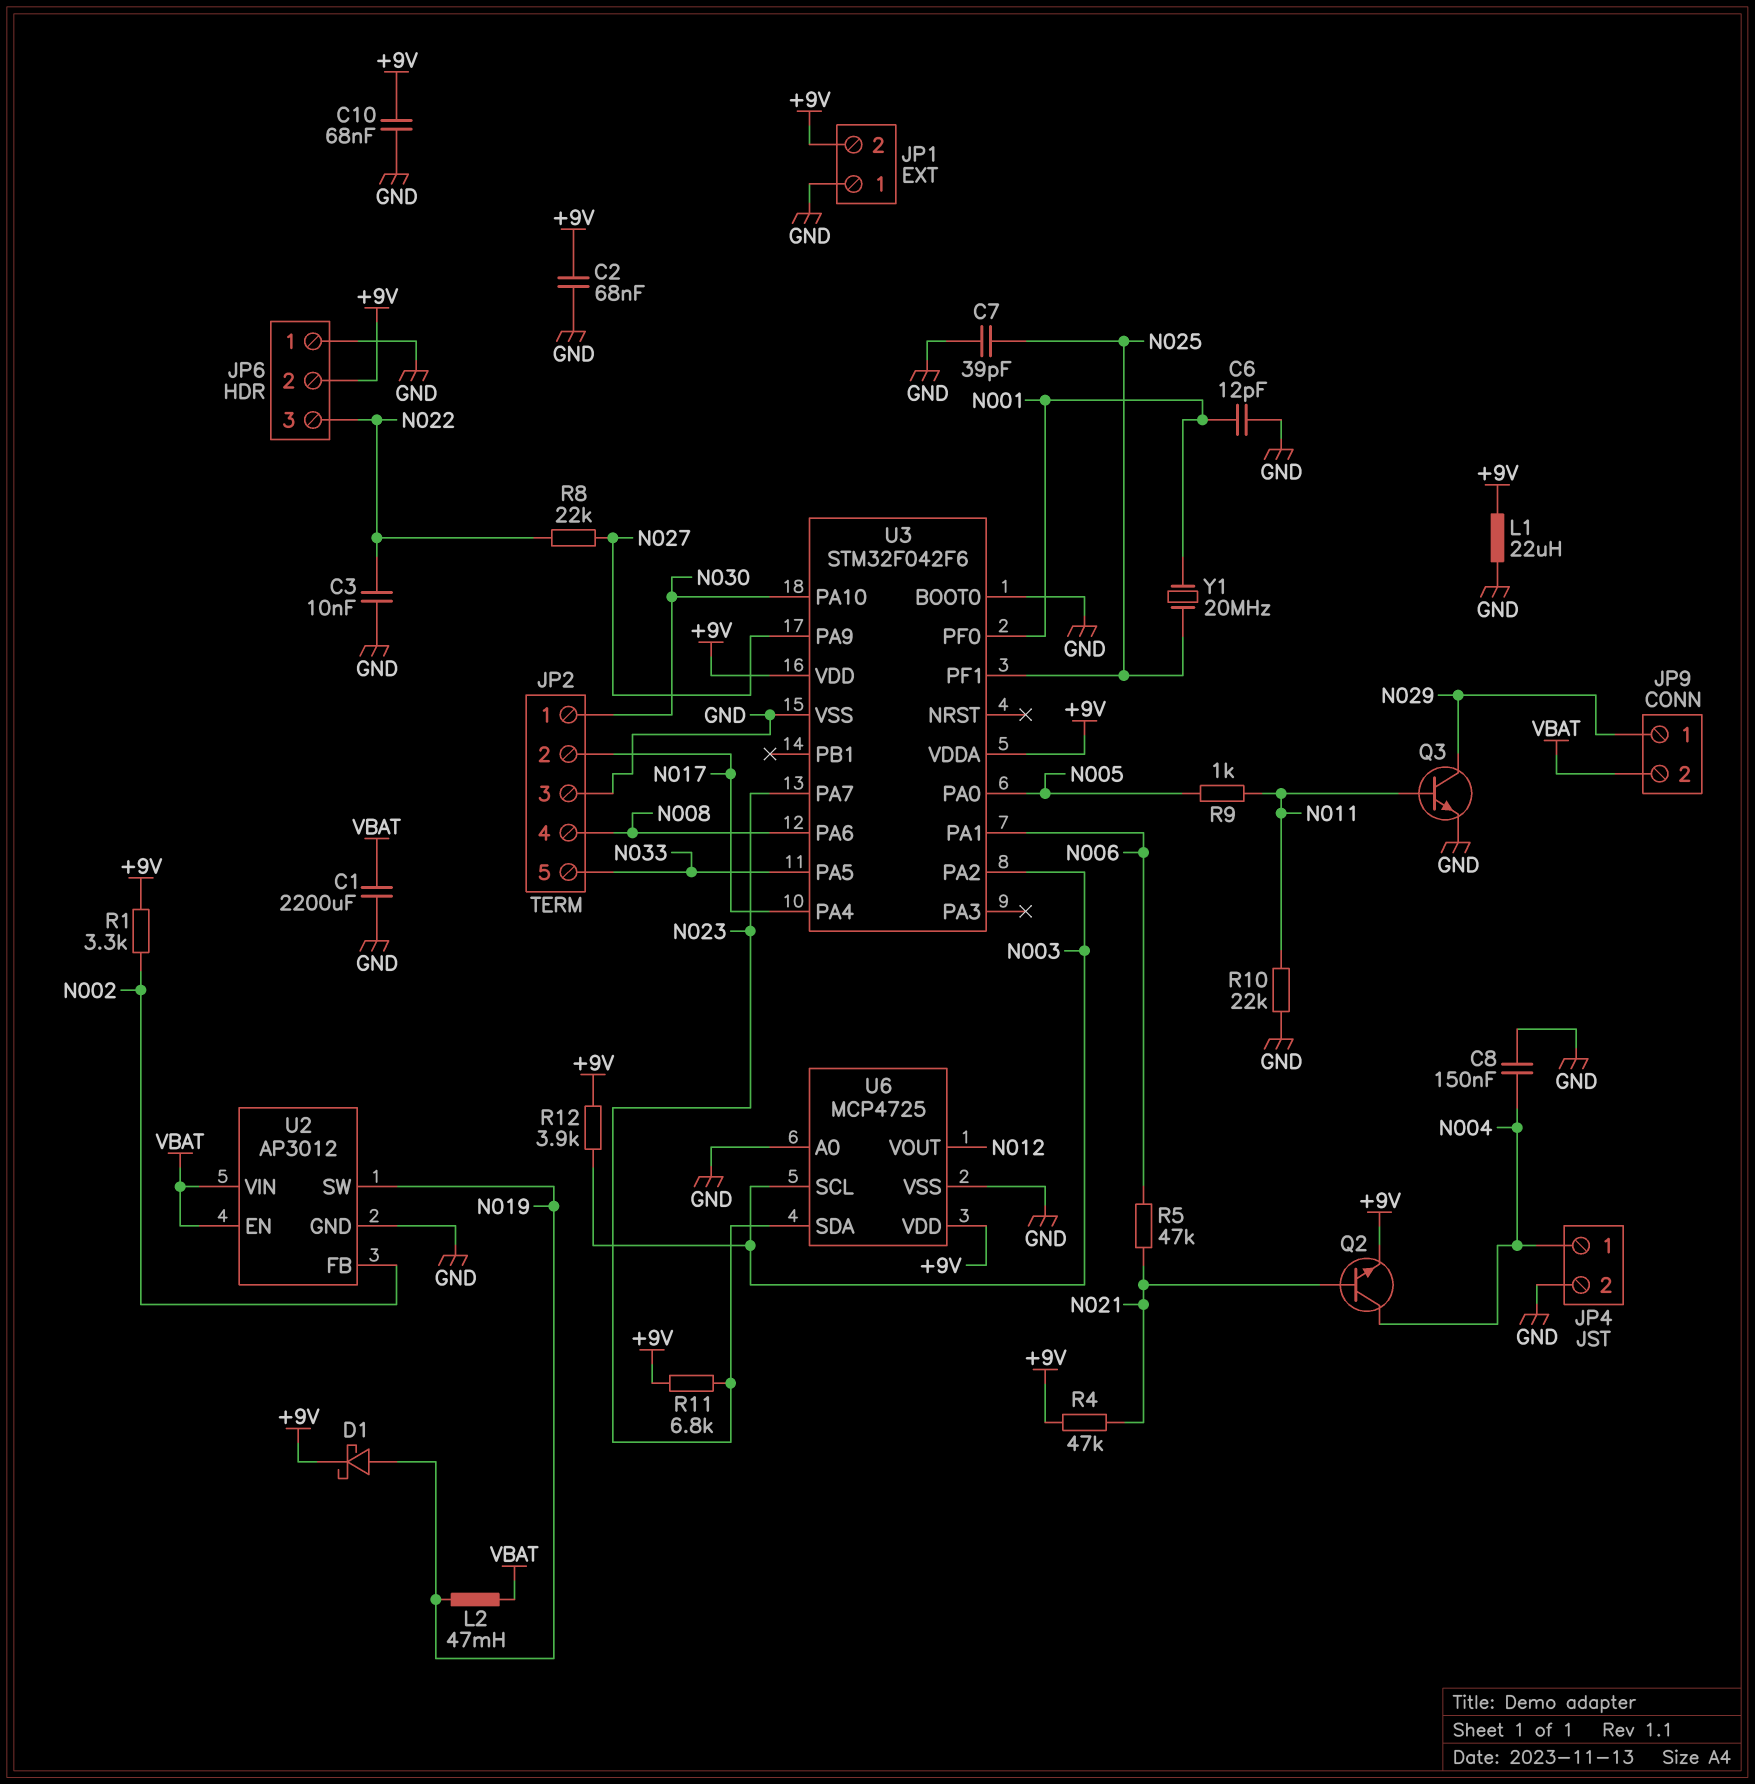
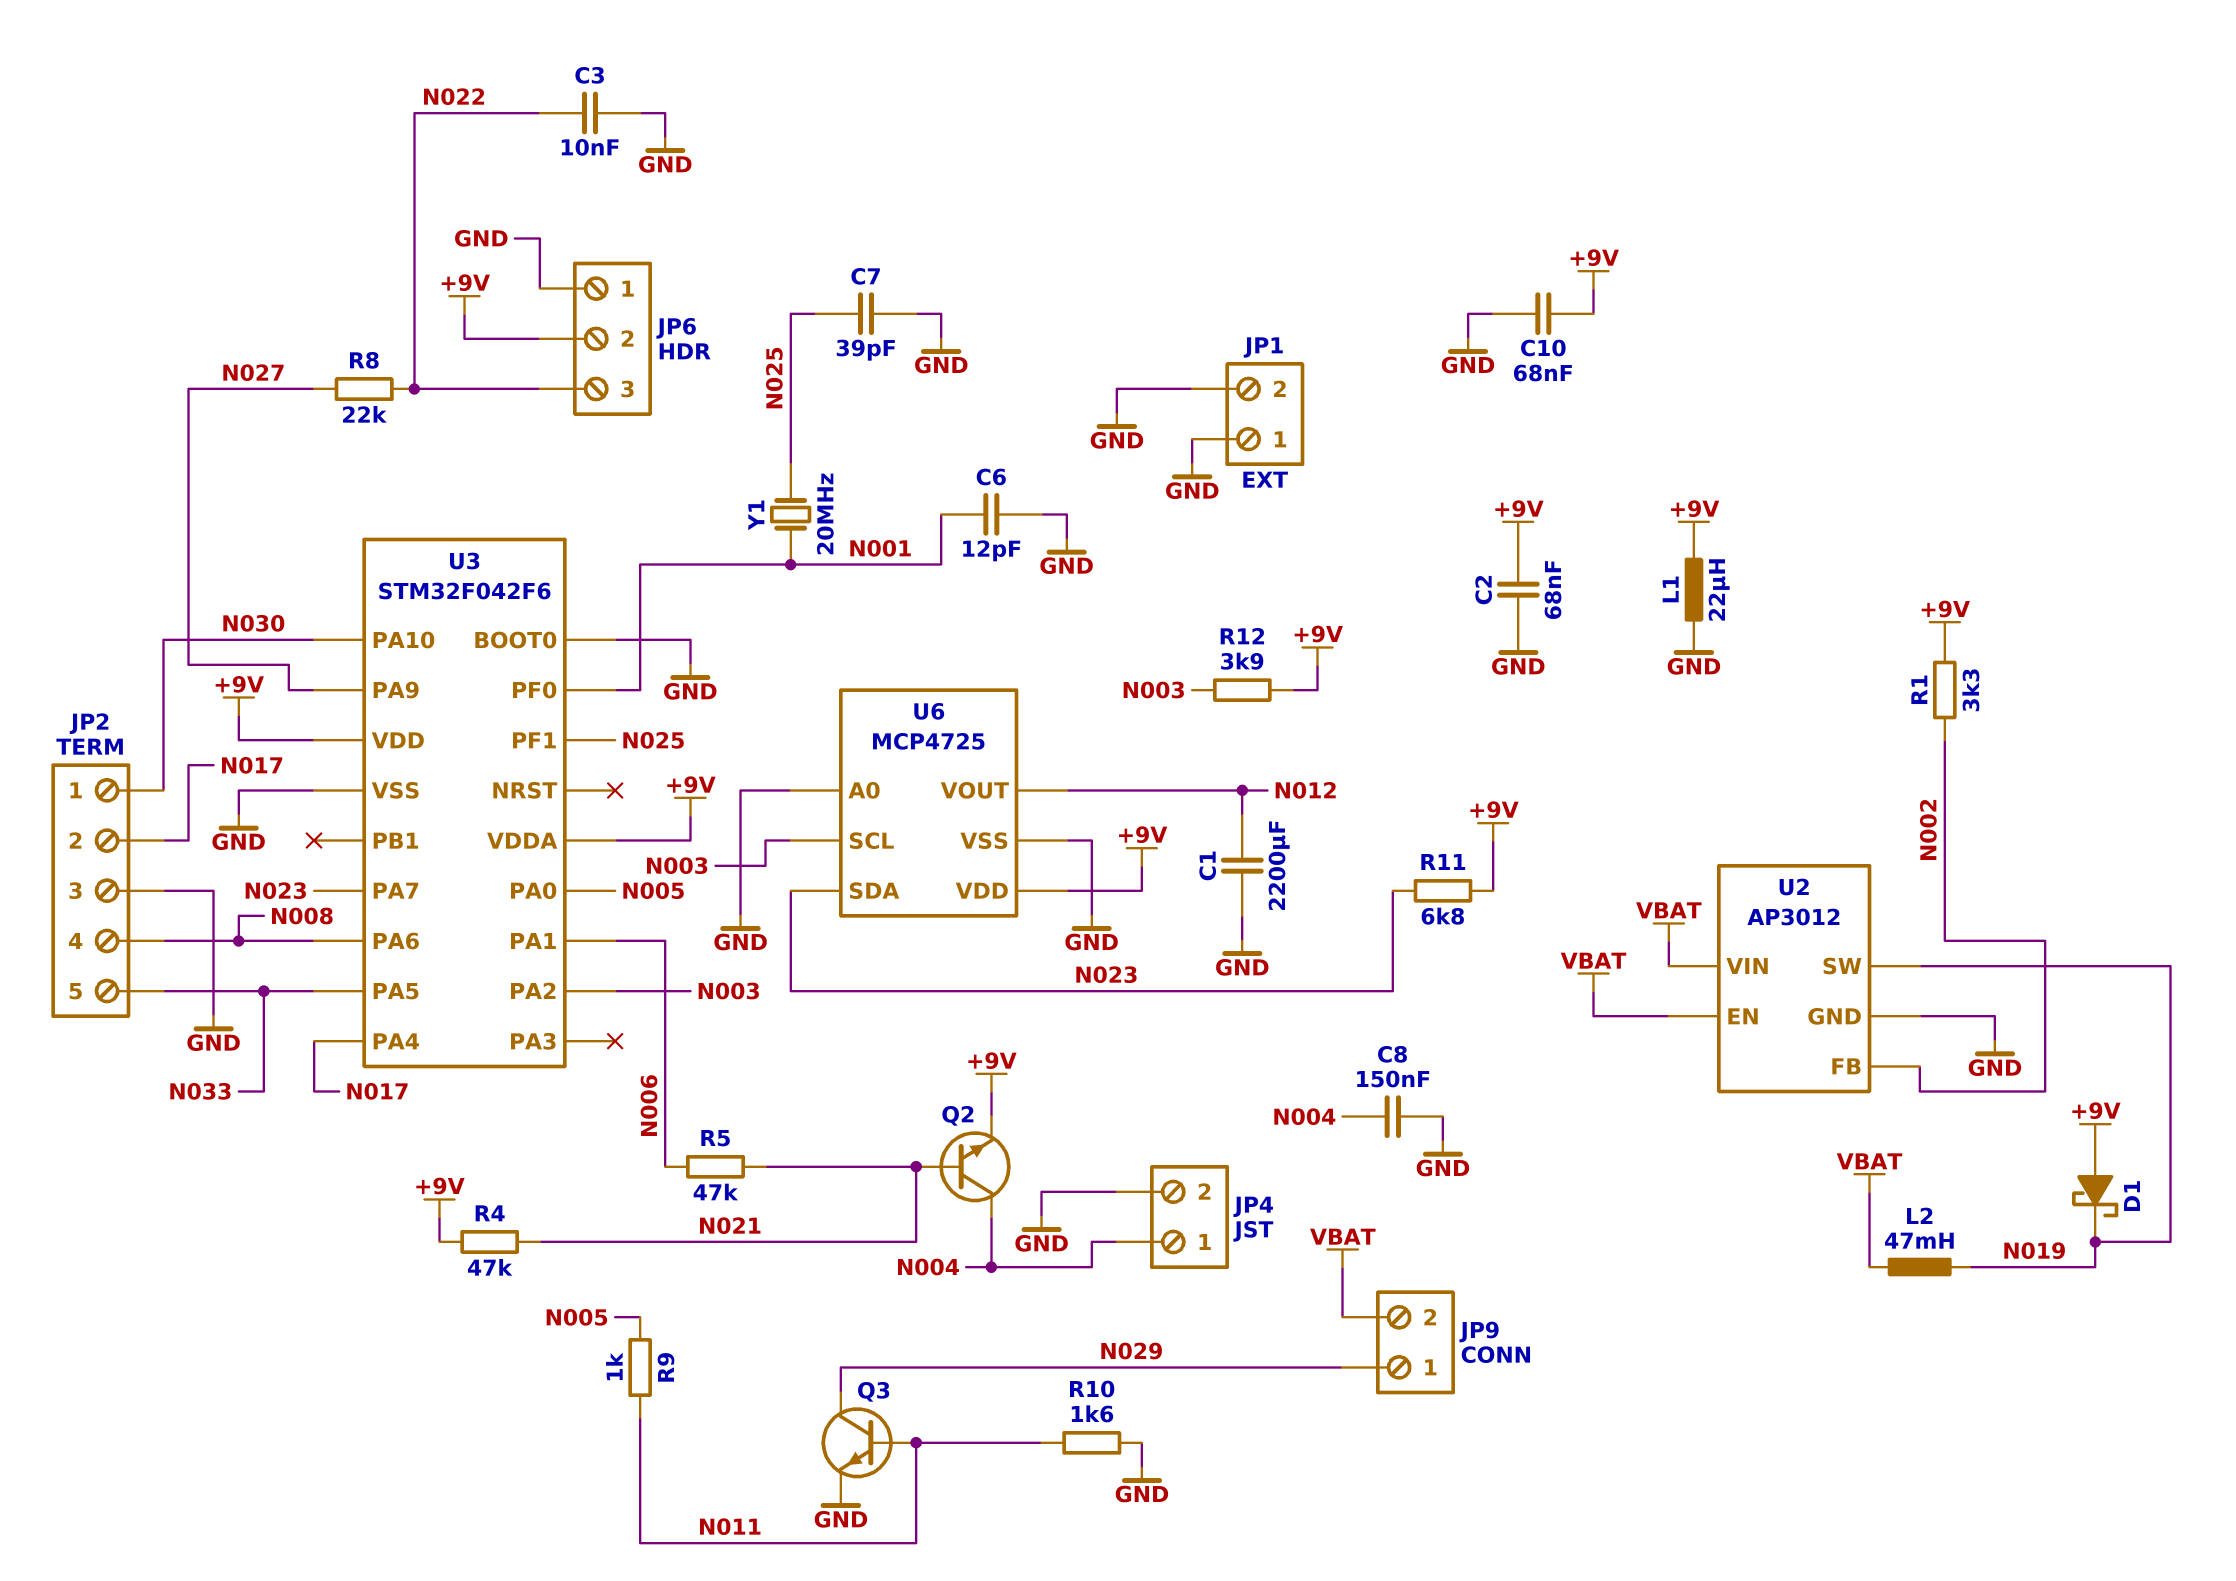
C1: 2200uF (GND, VBAT) -> 2200uF (GND, N012)
D1: schottky (A N019, K +9V) -> schottky (A +9V, K N019)
JP1 pin 2: +9V -> GND
R10: 22k (GND, N011) -> 1.6k (GND, N011)

